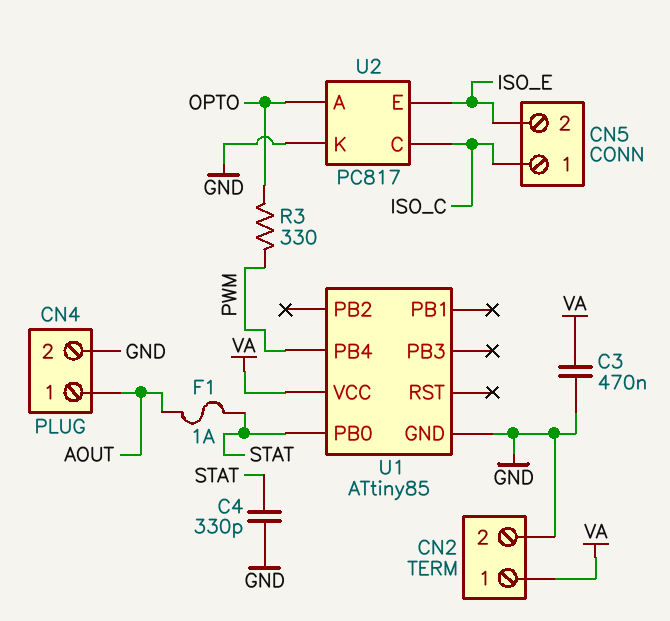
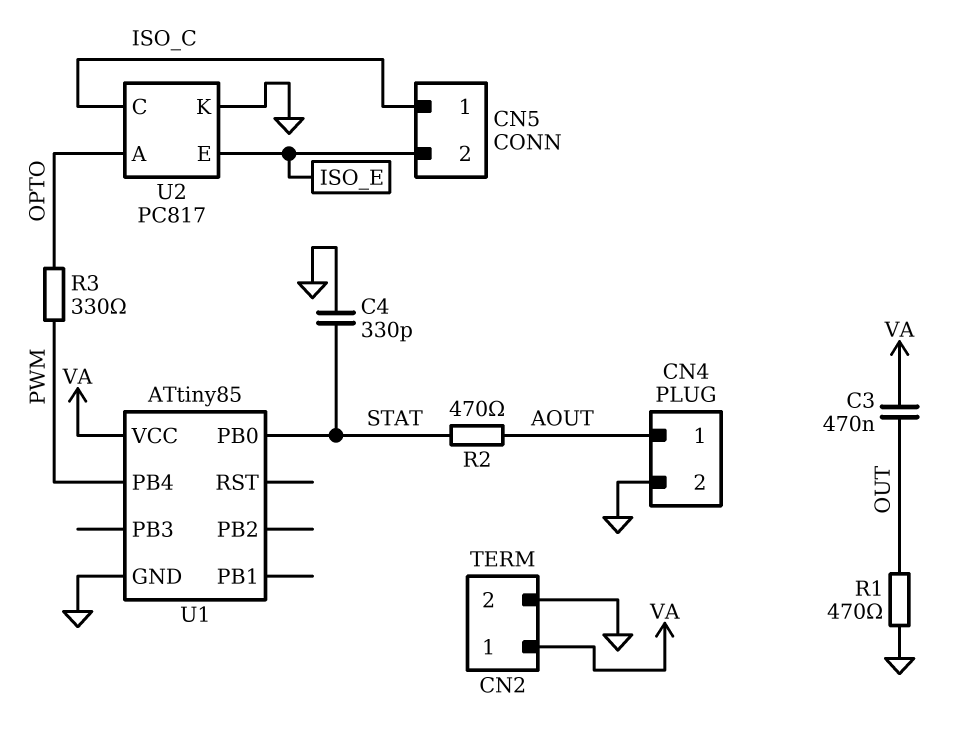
C3: 470nF (GND, VA) -> 470nF (OUT, VA)
F1: 1A (AOUT, STAT) -> none
R1: none -> 470 (GND, OUT)
R2: none -> 470 (AOUT, STAT)

